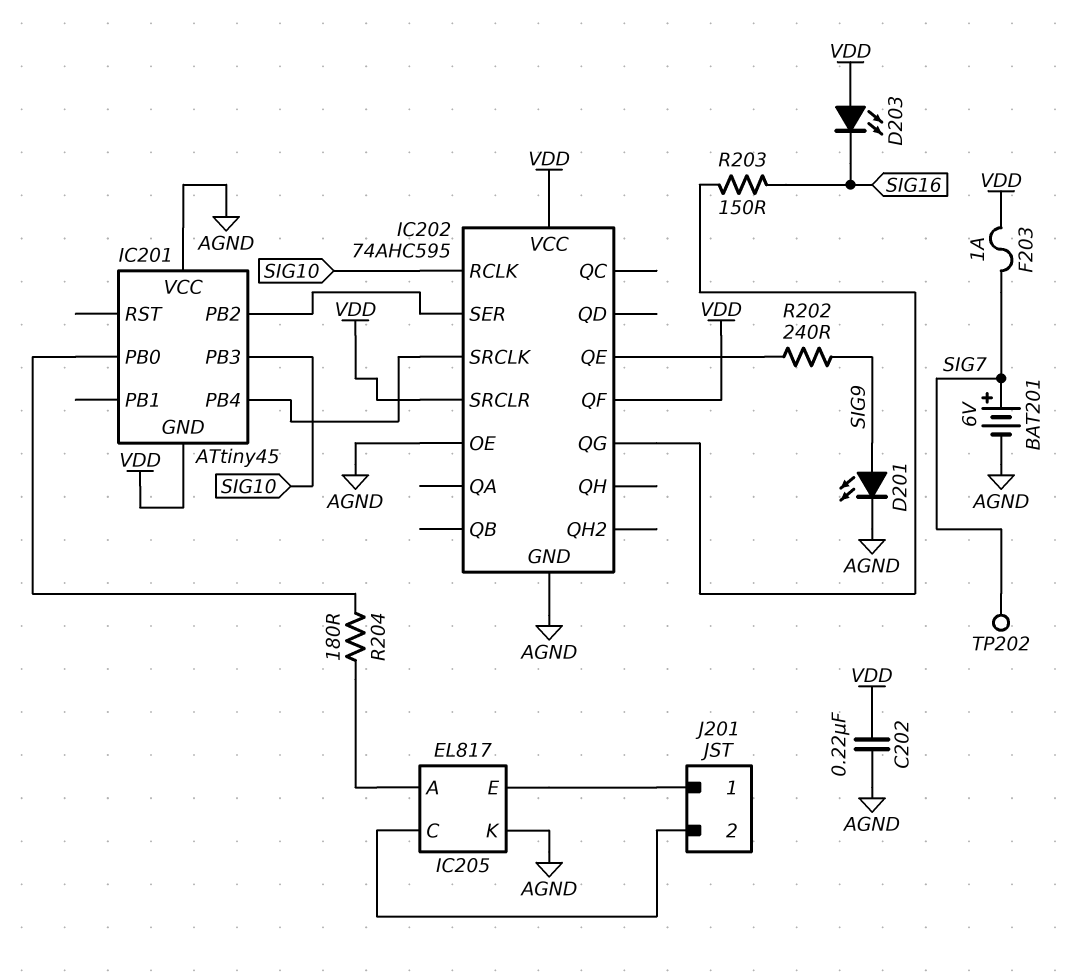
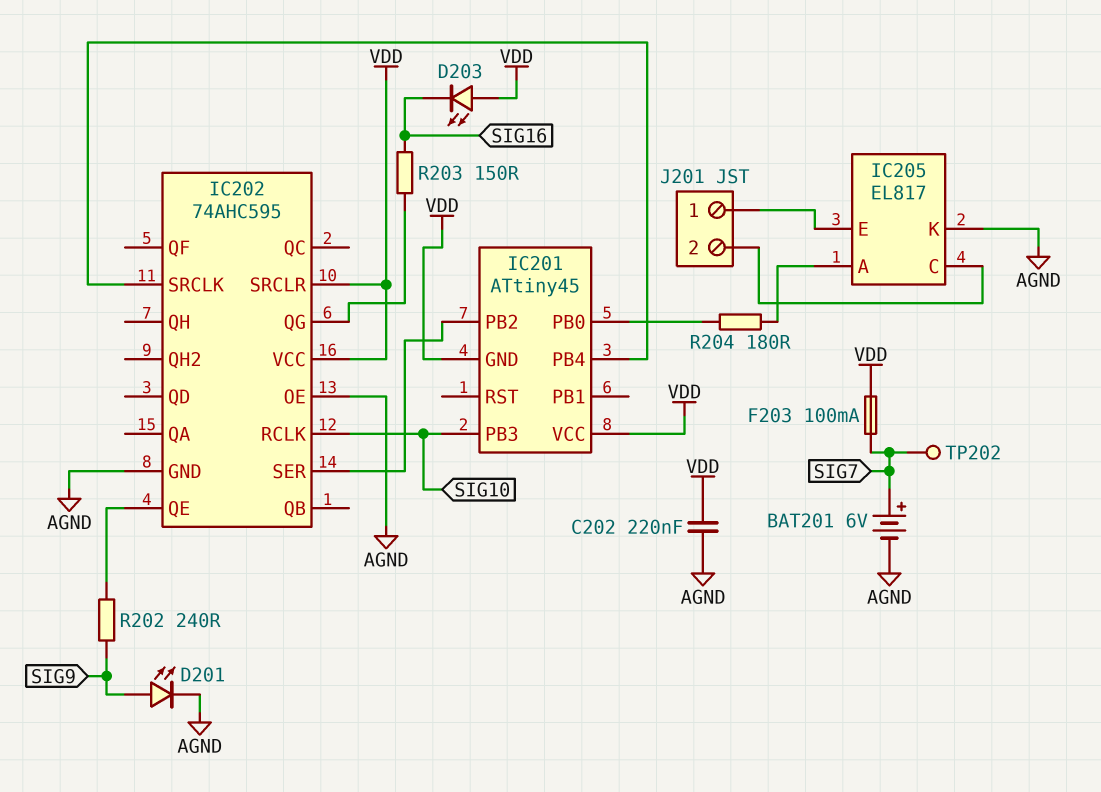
F203: 1A (SIG7, VDD) -> 100mA (SIG7, VDD)
IC201 pin VCC: AGND -> VDD
IC202 pin QF: VDD -> none

